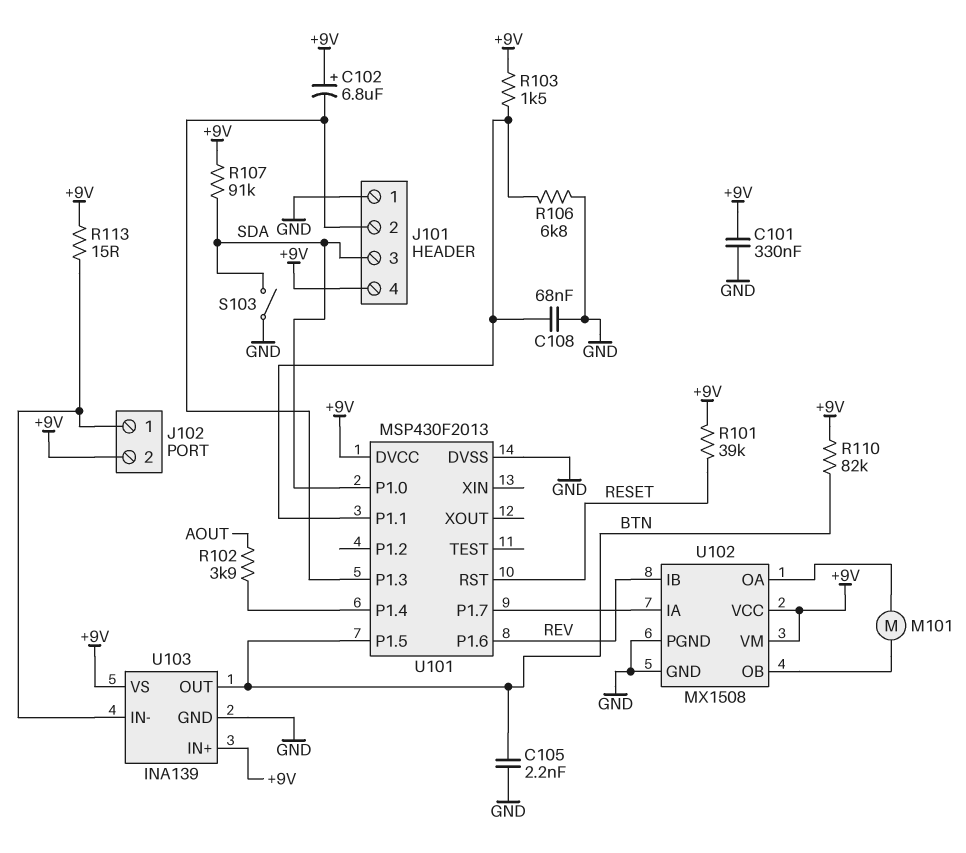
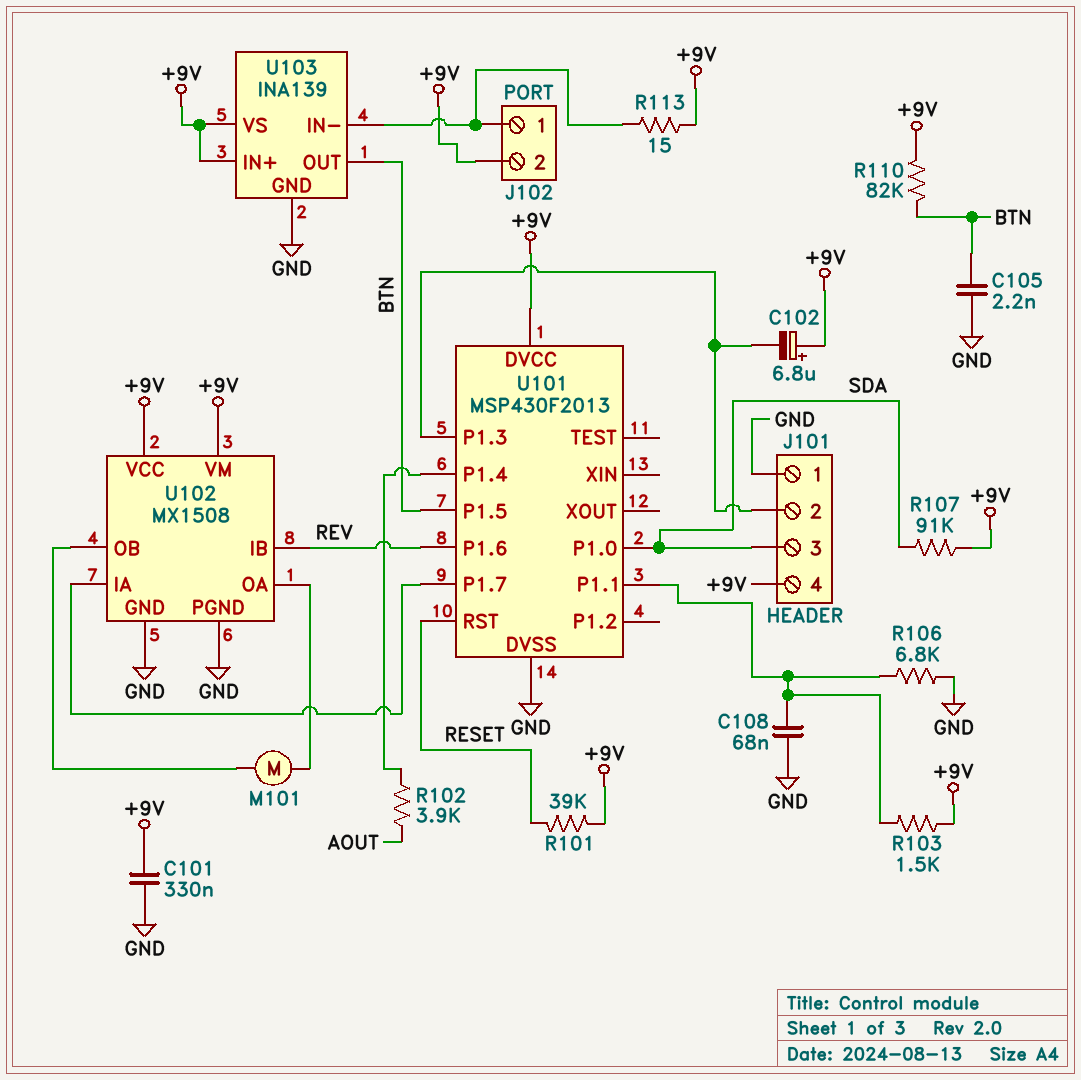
S103: switch (GND, SDA) -> none

